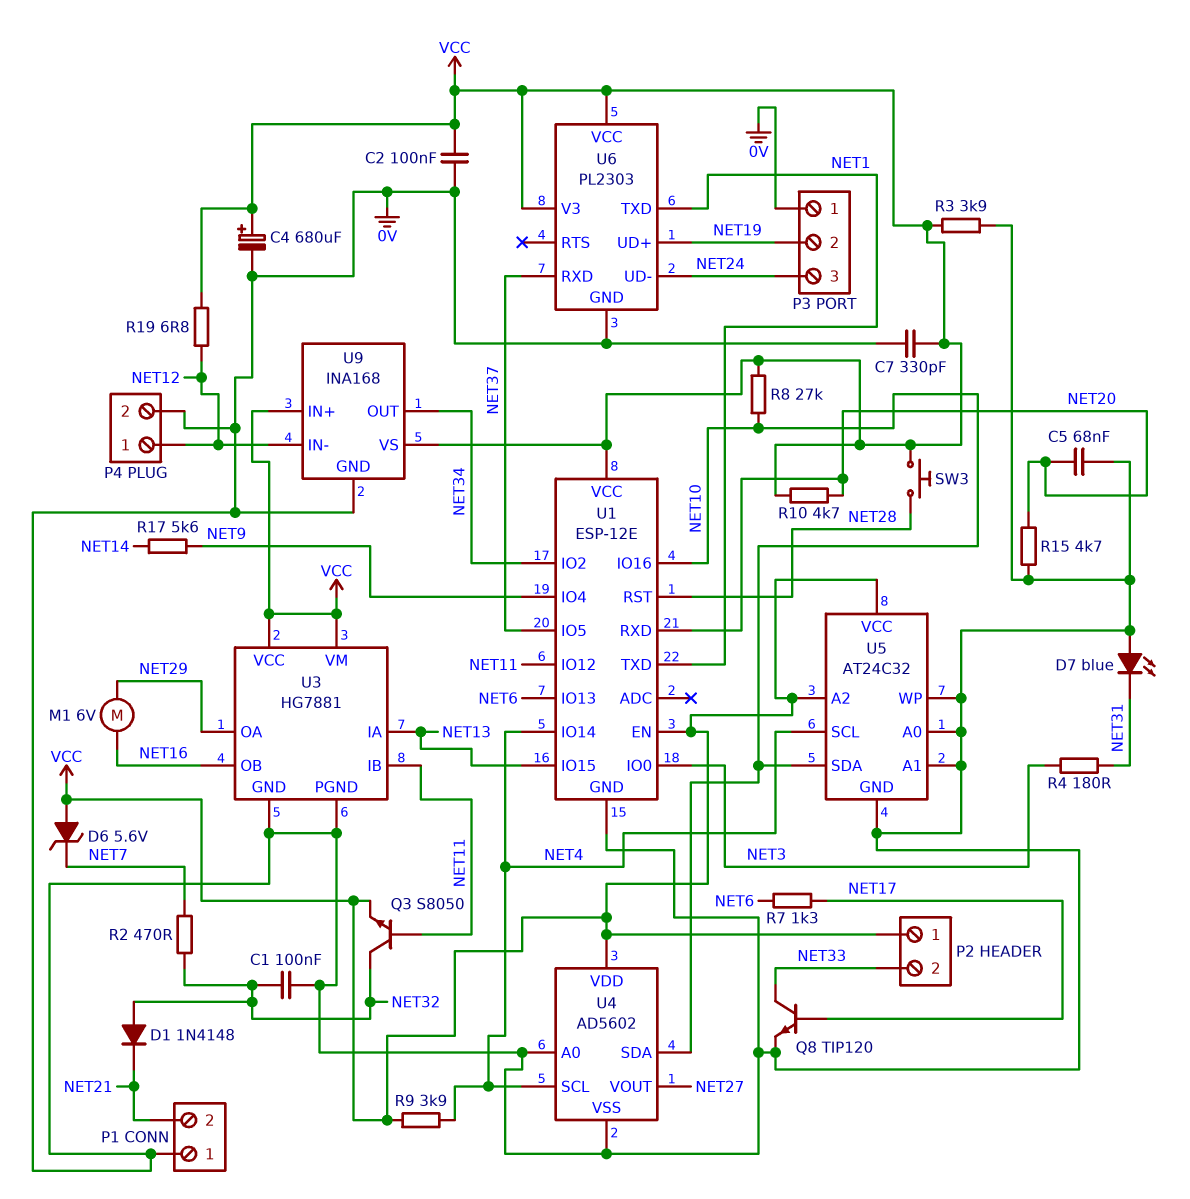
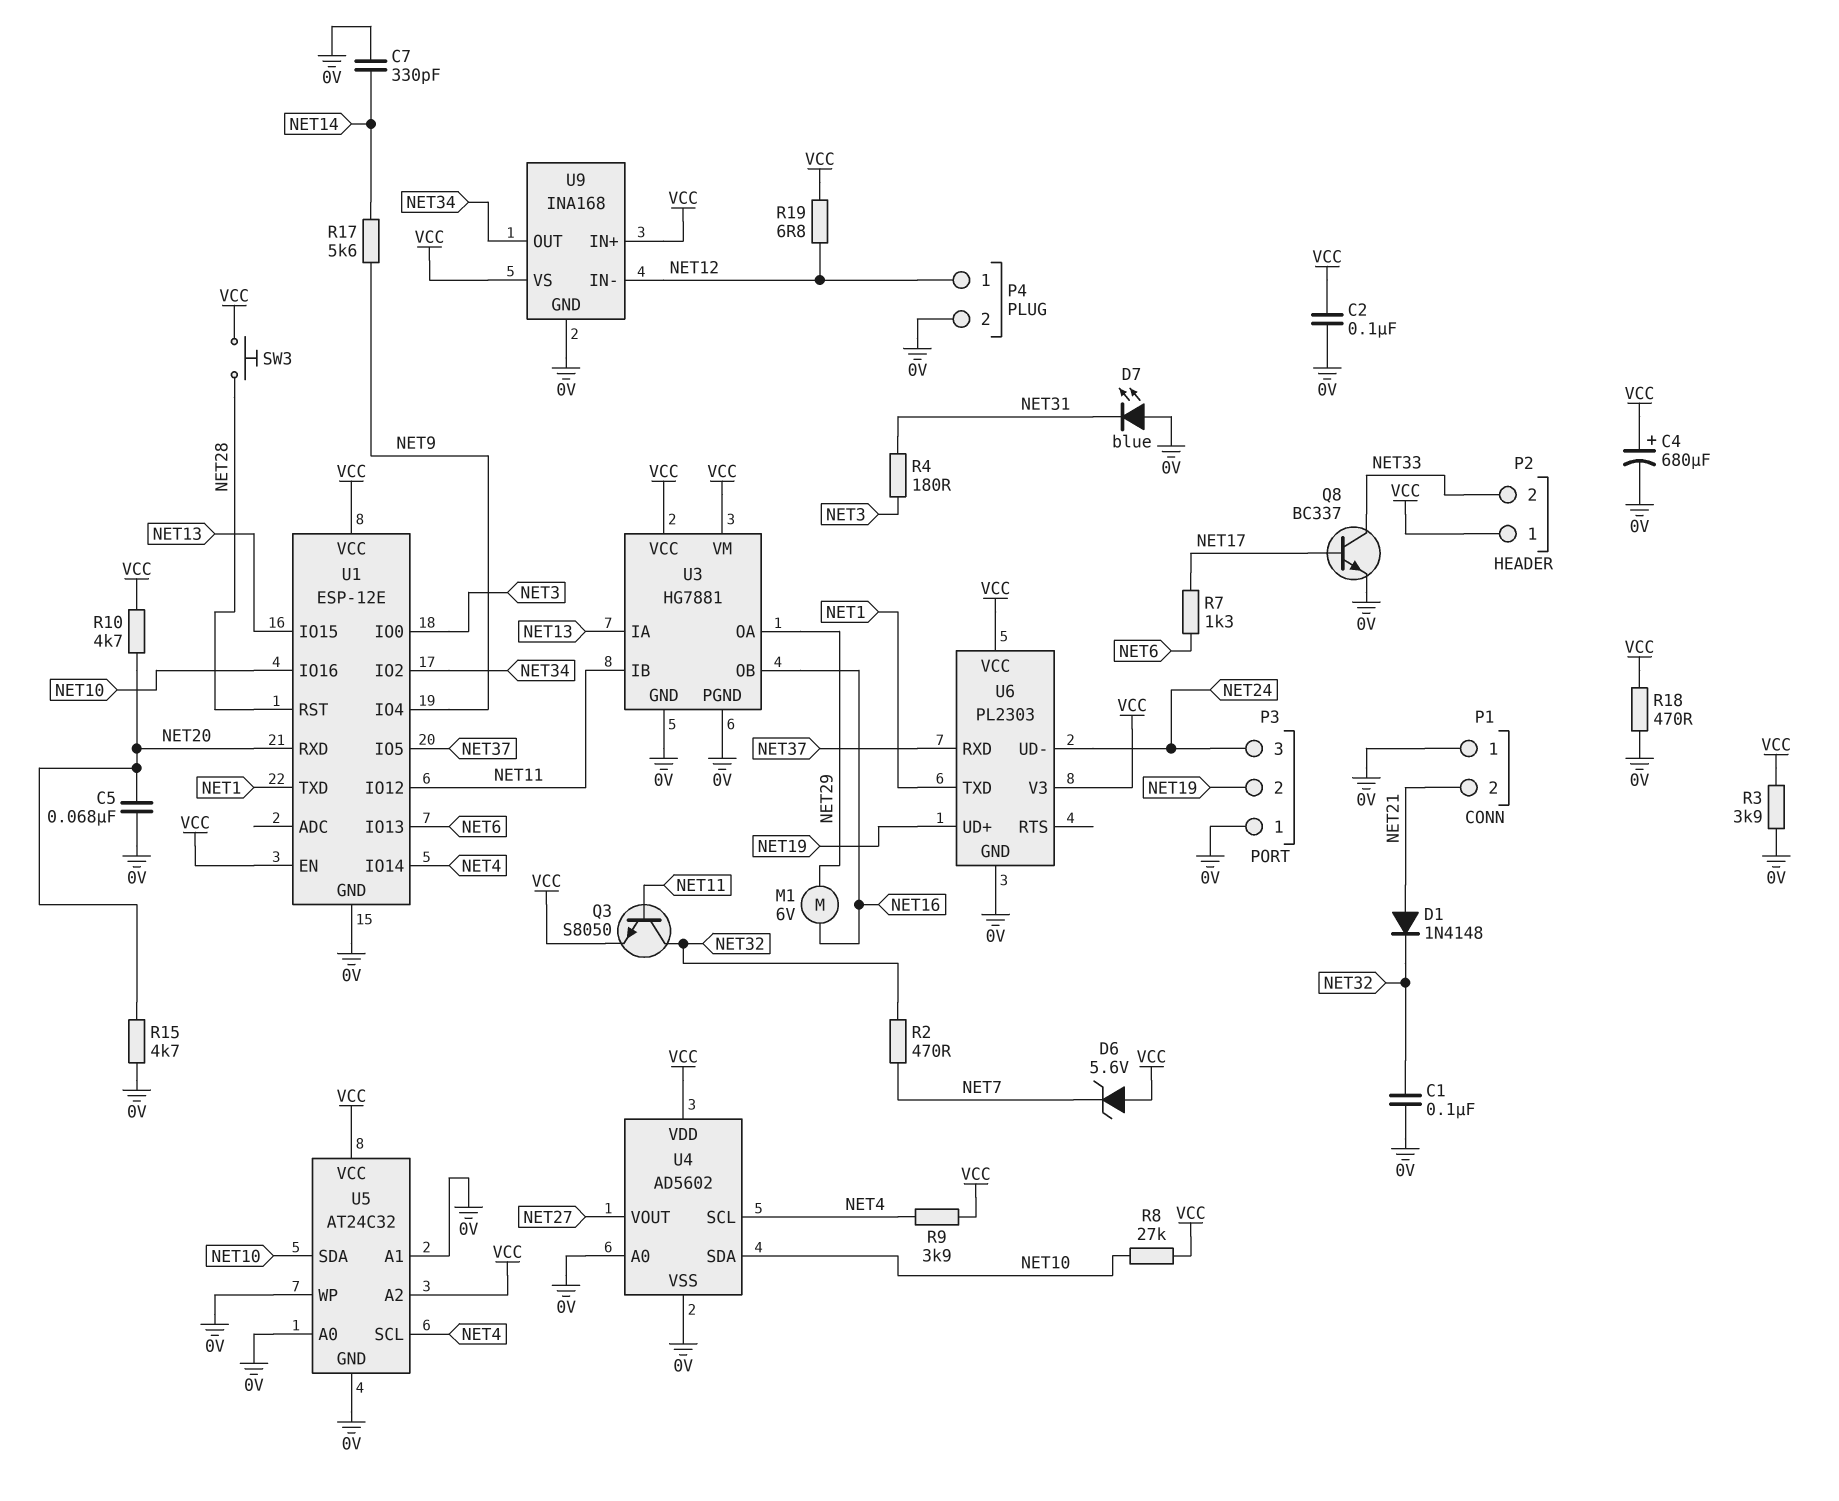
C7: 330pF (0V, VCC) -> 330pF (0V, NET14)
D1: diode 1N4148 (A NET32, K NET21) -> diode 1N4148 (A NET21, K NET32)
Q8: NPN TIP120 (B NET17, C NET33, E 0V) -> NPN BC337 (B NET17, C NET33, E 0V)
R18: none -> 470 (0V, VCC)

